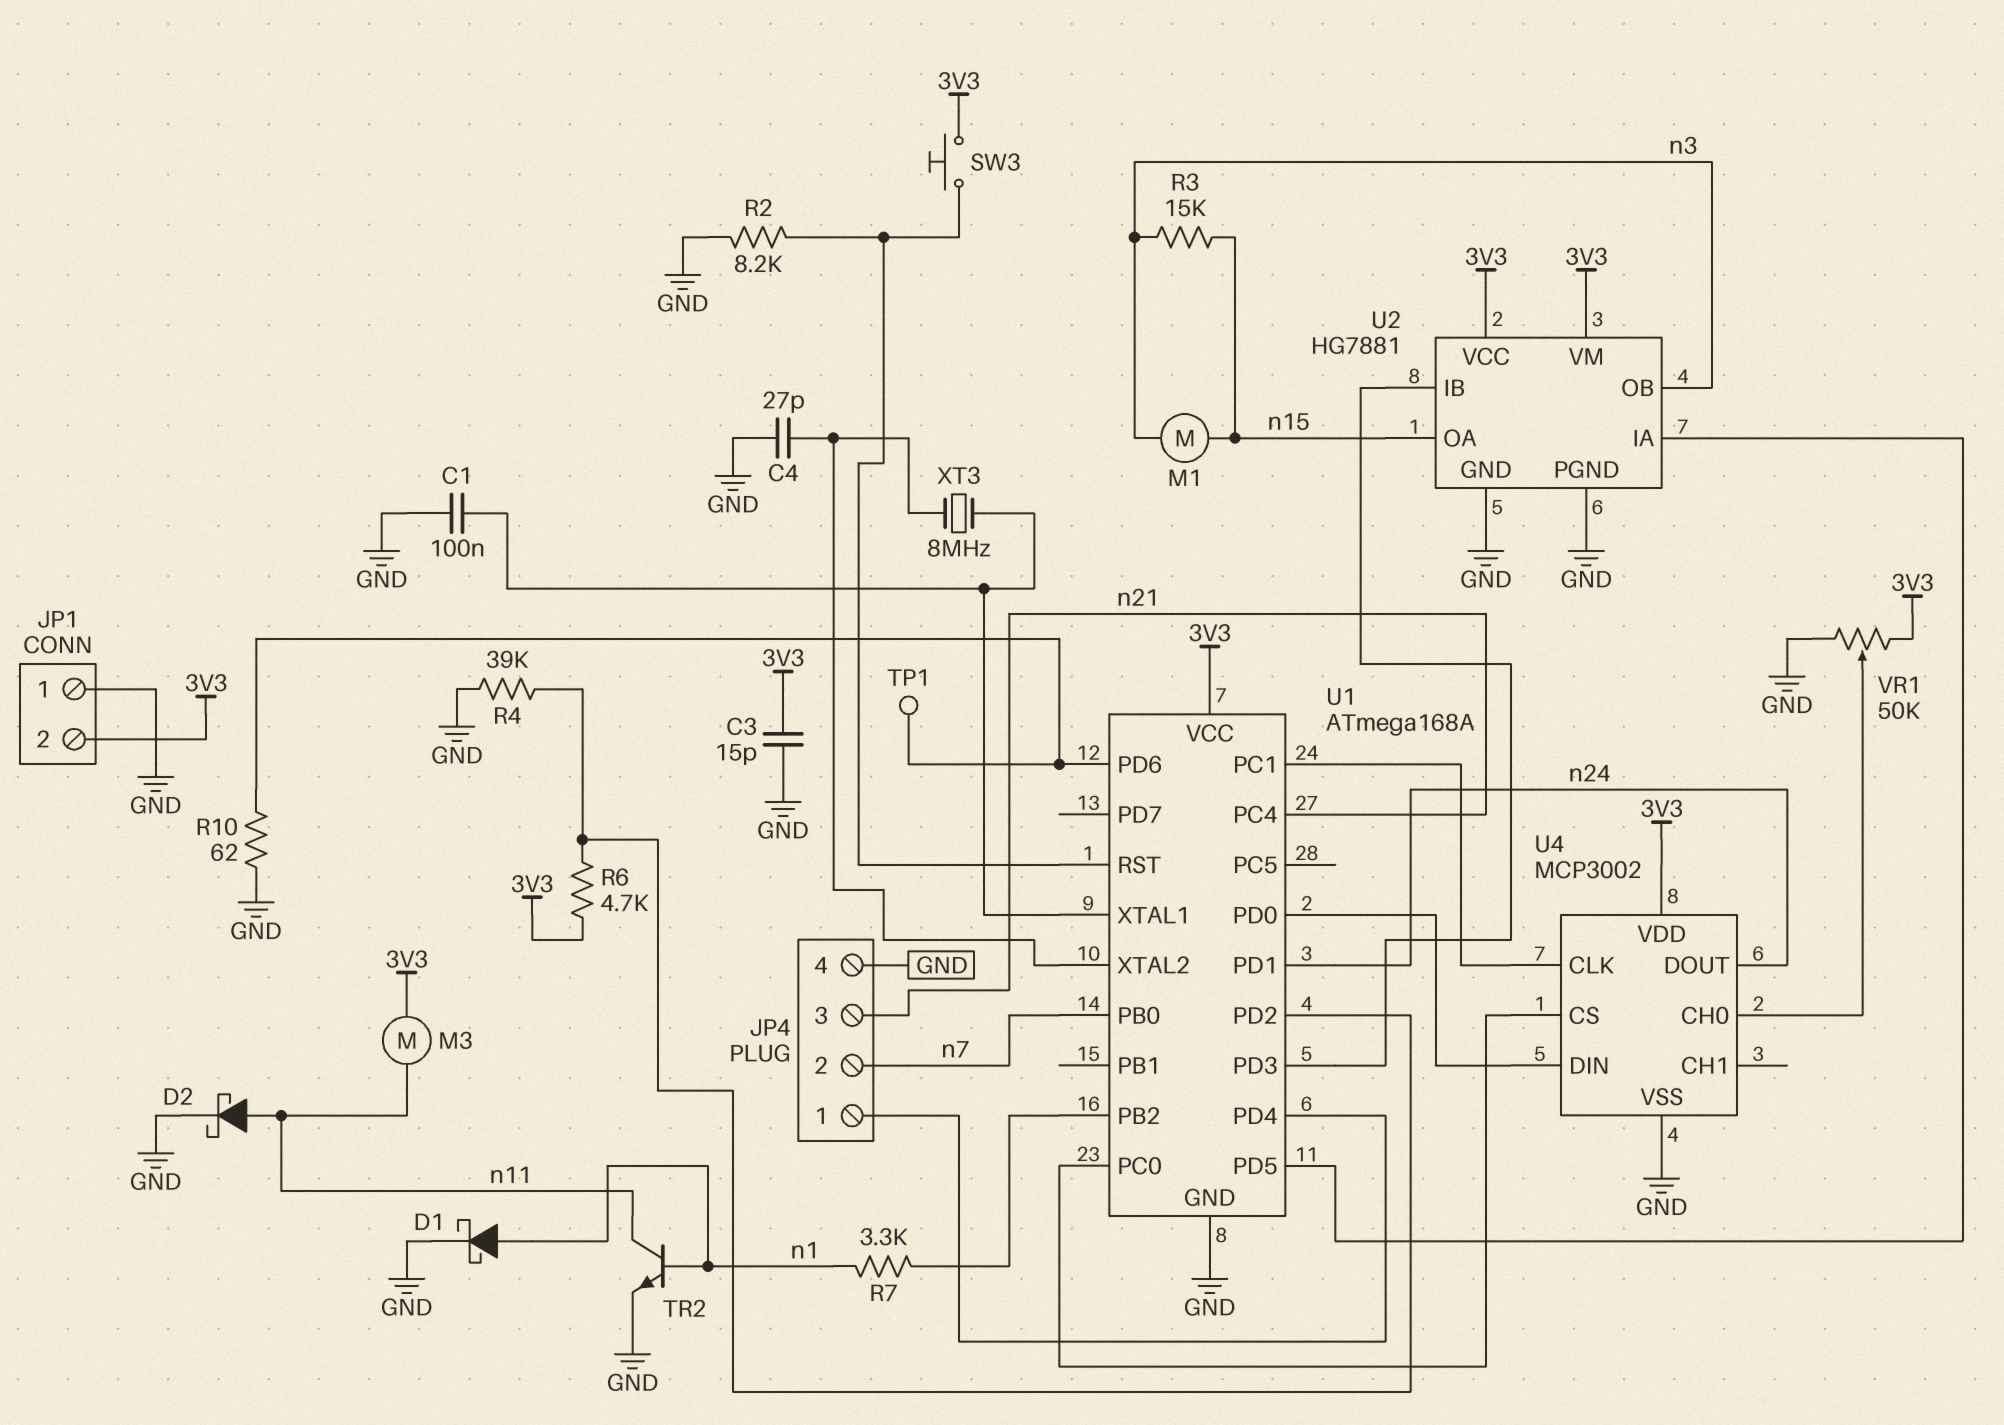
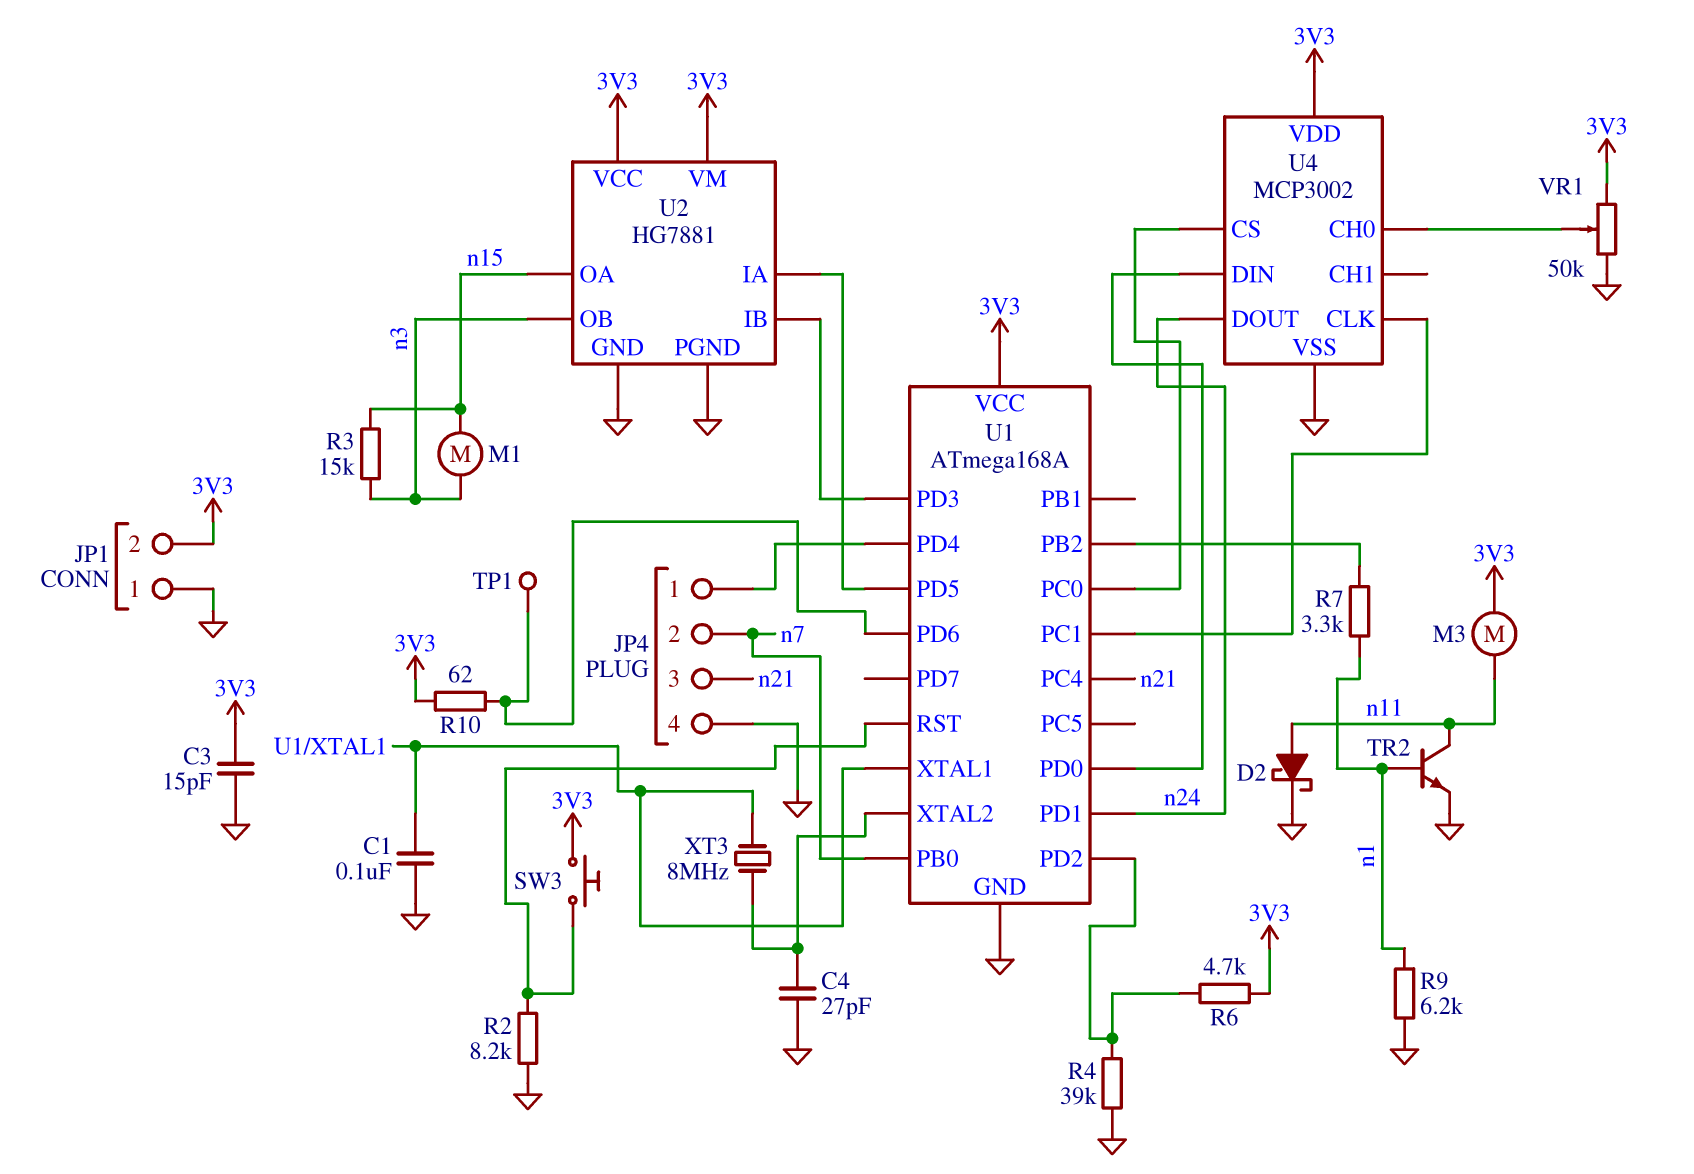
D1: schottky (A n1, K GND) -> none
R9: none -> 6.2k (GND, n1)
R10: 62 (GND, U1/PD6) -> 62 (3V3, U1/PD6)

